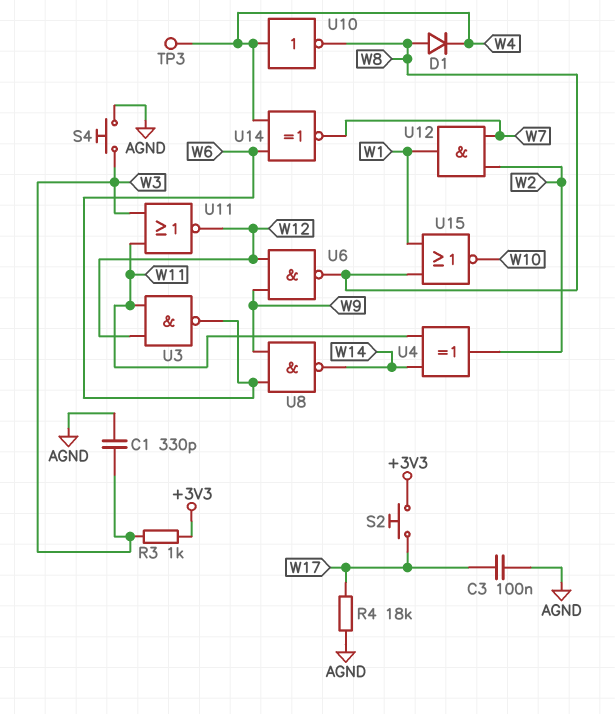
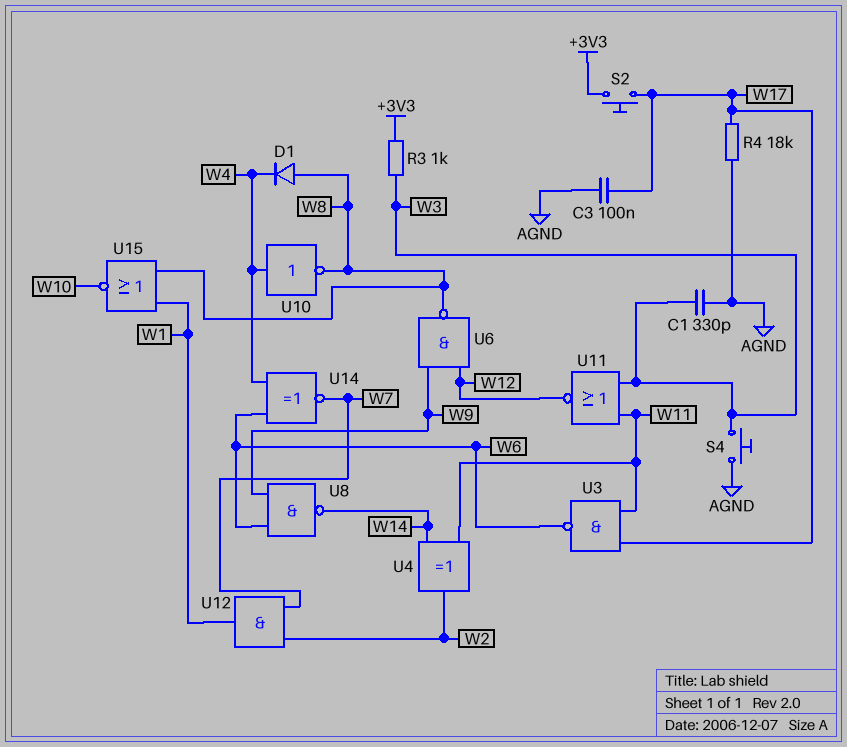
TP3: test point (W4) -> none
U3: NAND (in W11, in W12, out W6) -> NAND (in W11, in W17, out W6)

